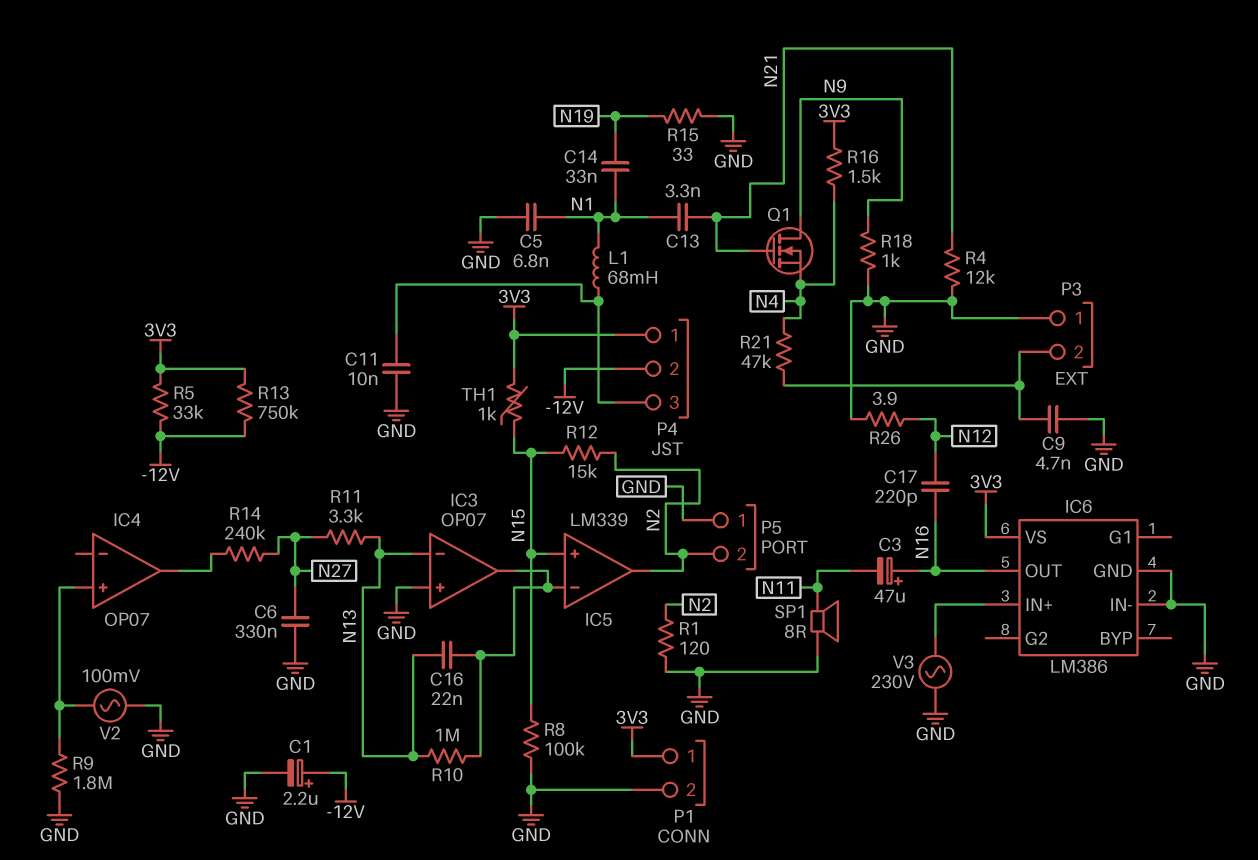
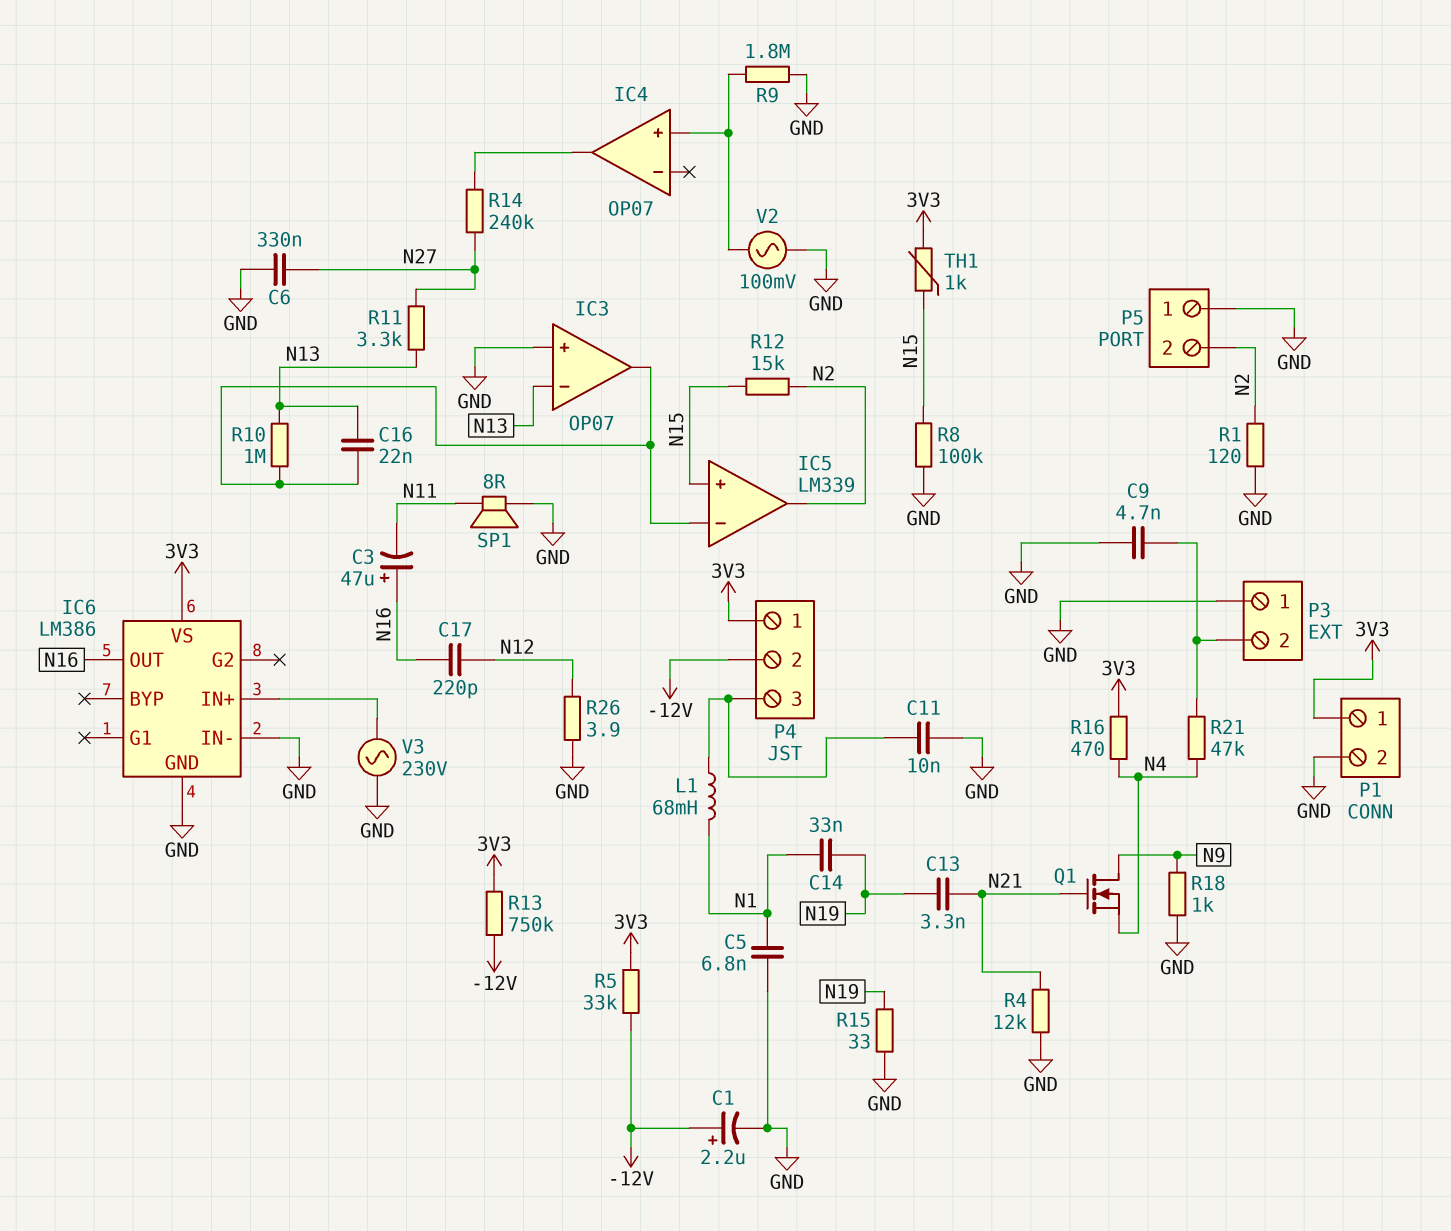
C13: 3.3nF (N1, N21) -> 3.3nF (N19, N21)
R16: 1.5k (3V3, N4) -> 470 (3V3, N4)

